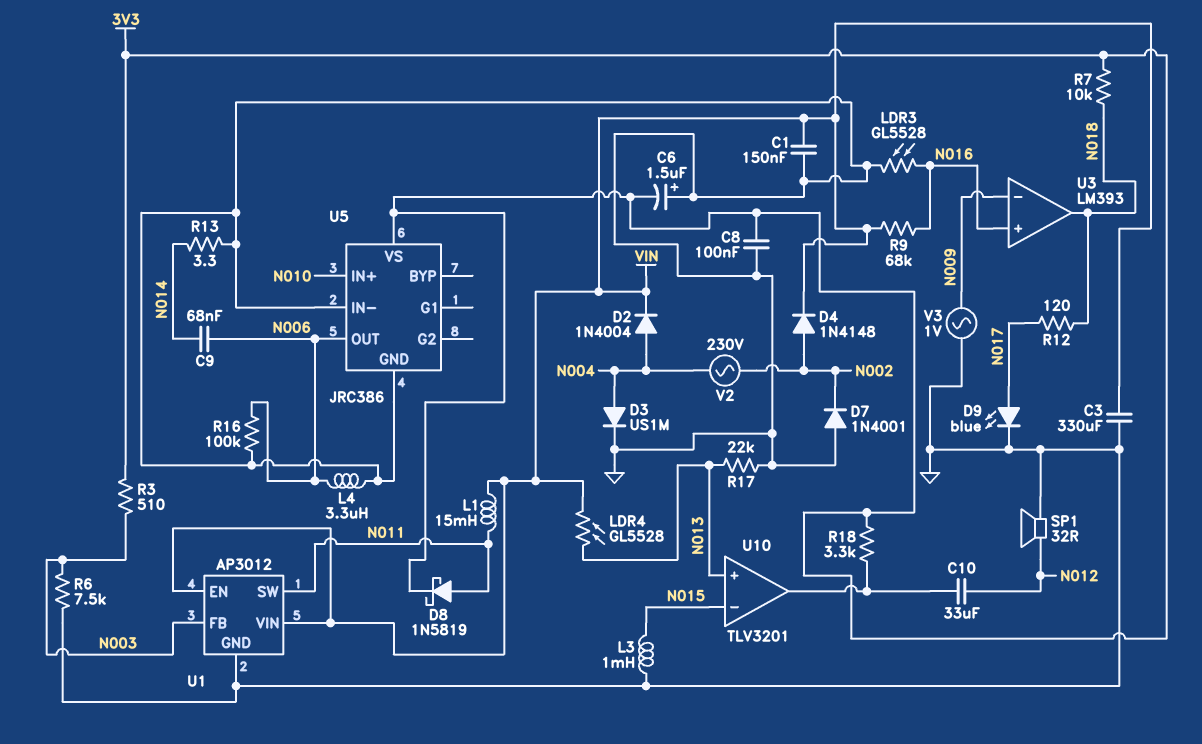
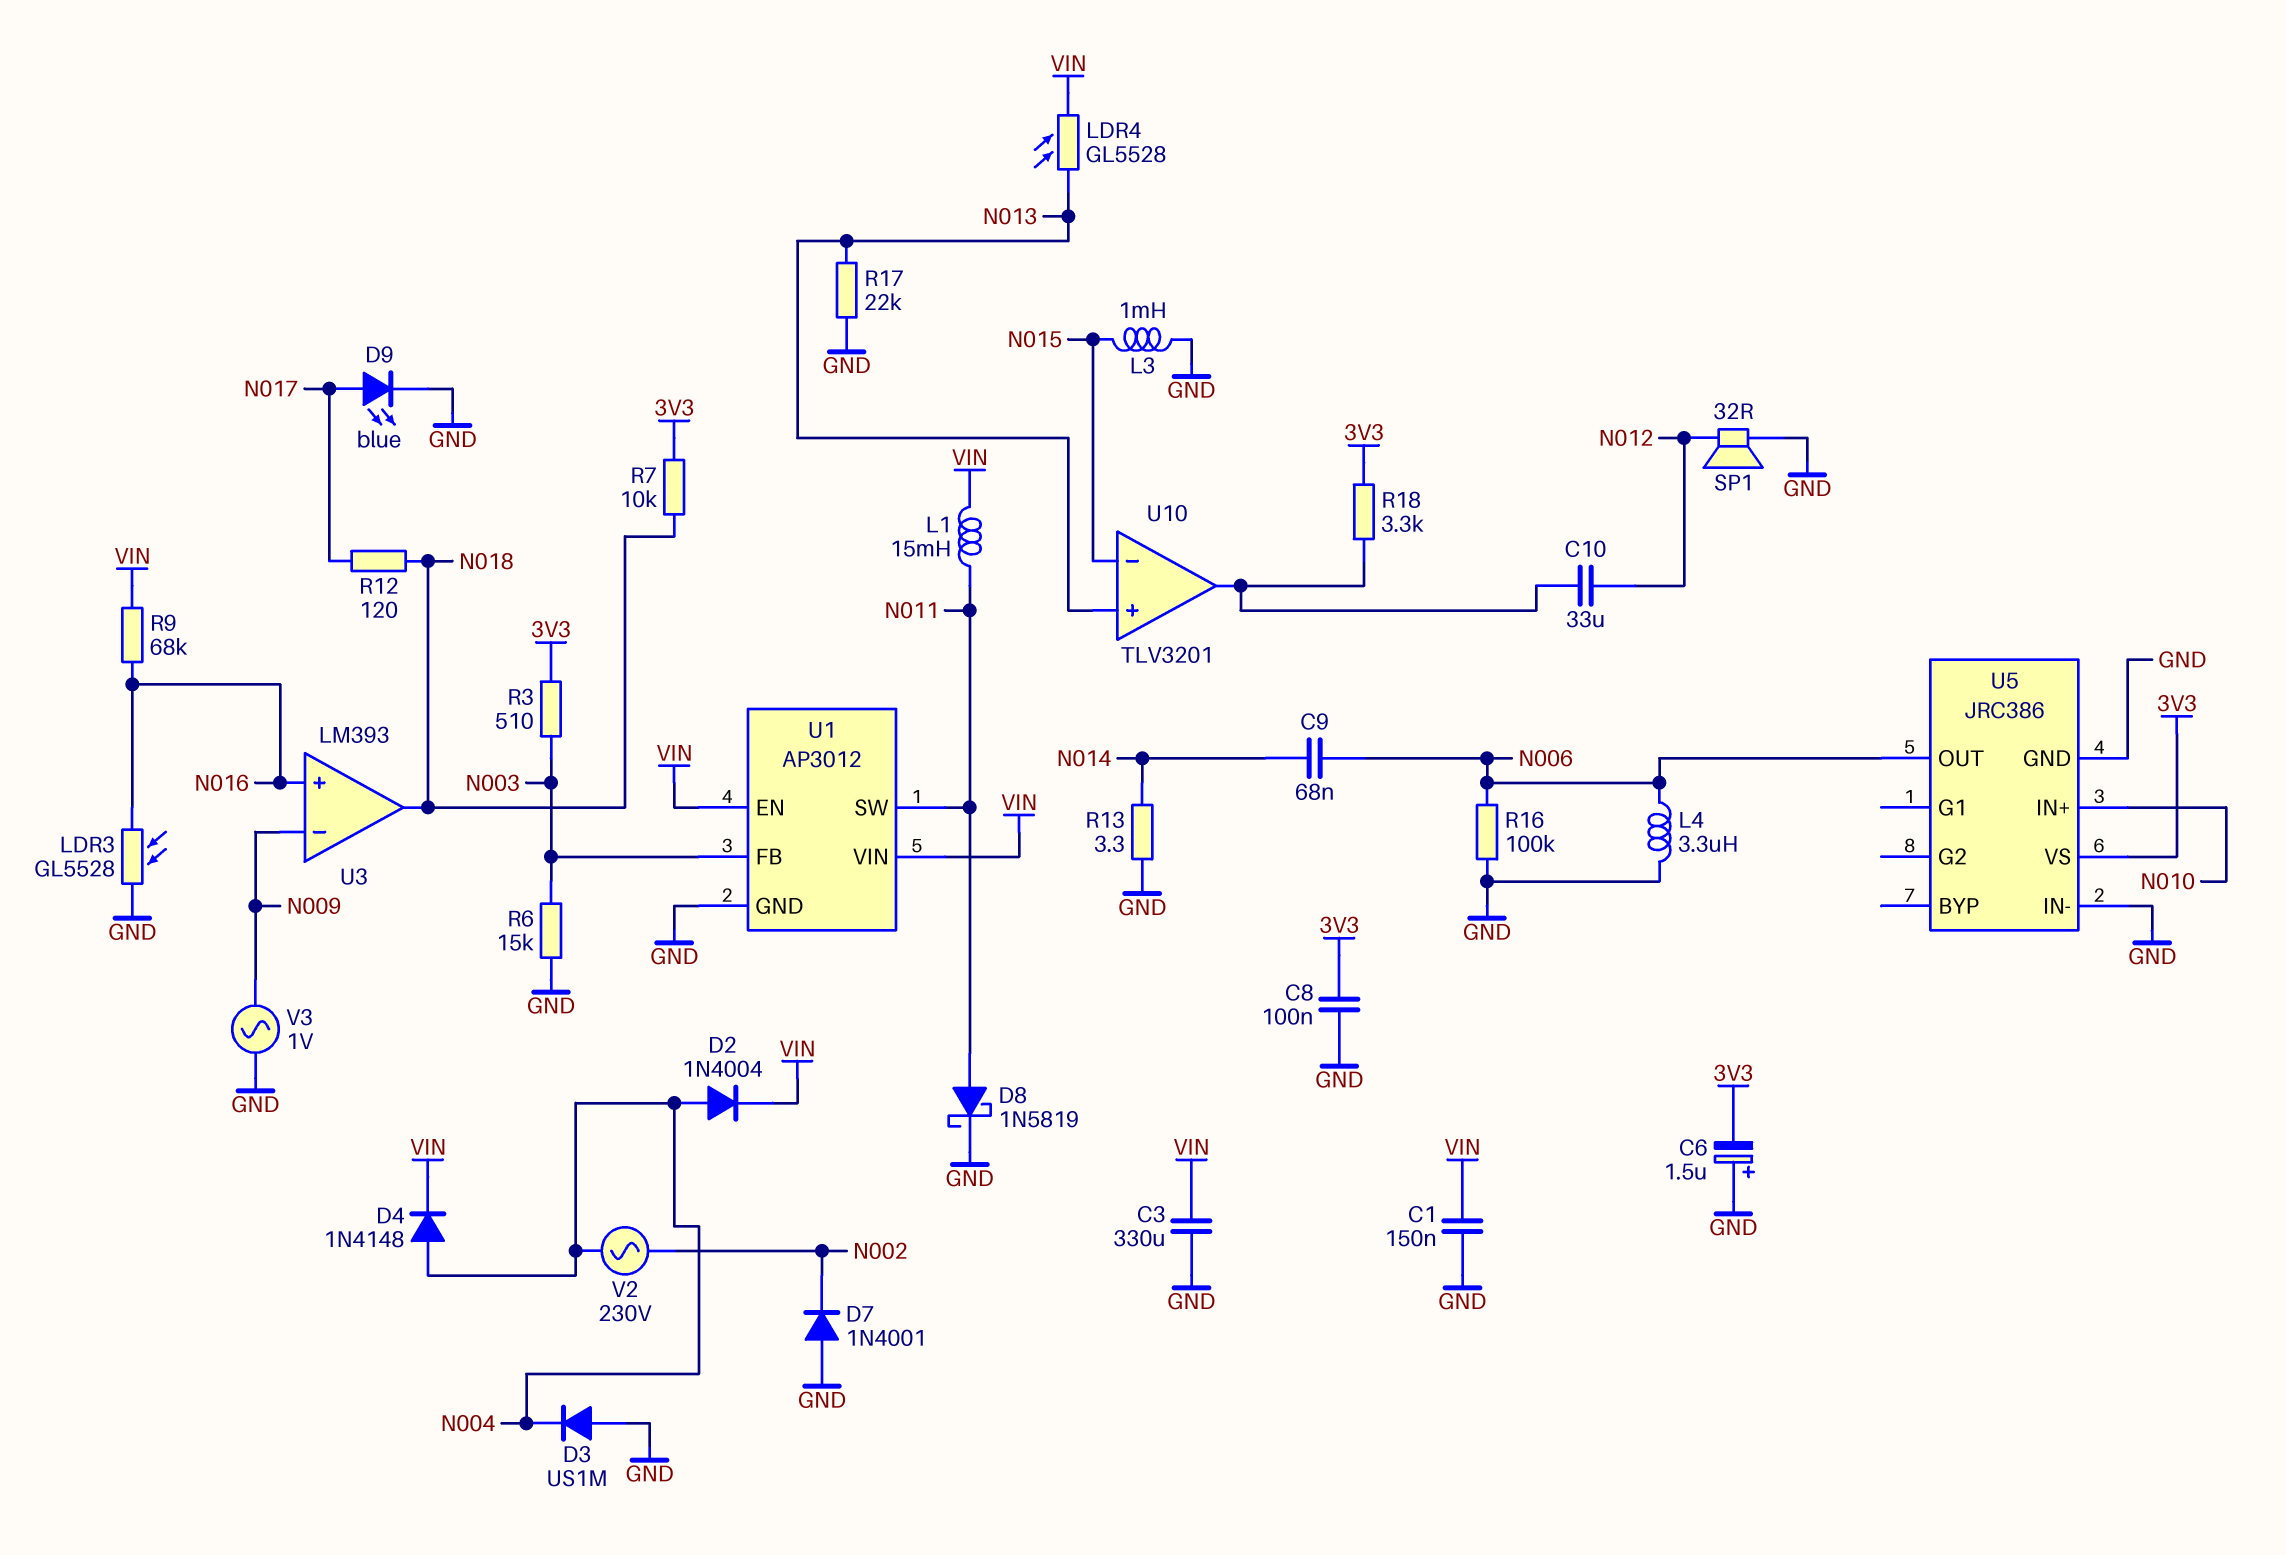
D3: diode US1M (A N004, K GND) -> diode US1M (A GND, K N004)
D4: diode 1N4148 (A N002, K VIN) -> diode 1N4148 (A N004, K VIN)
D8: schottky 1N5819 (A N011, K 3V3) -> schottky 1N5819 (A N011, K GND)
R6: 7.5k (GND, N003) -> 15k (GND, N003)

